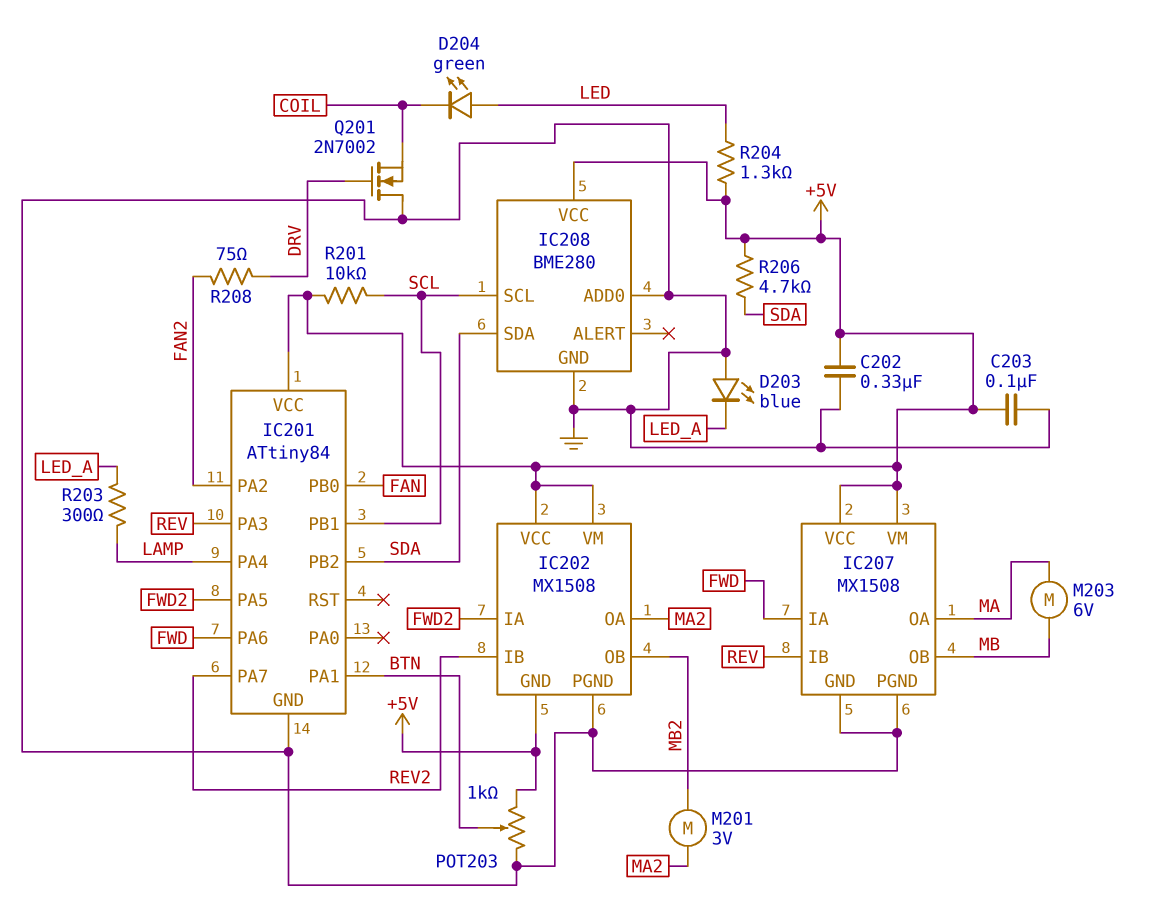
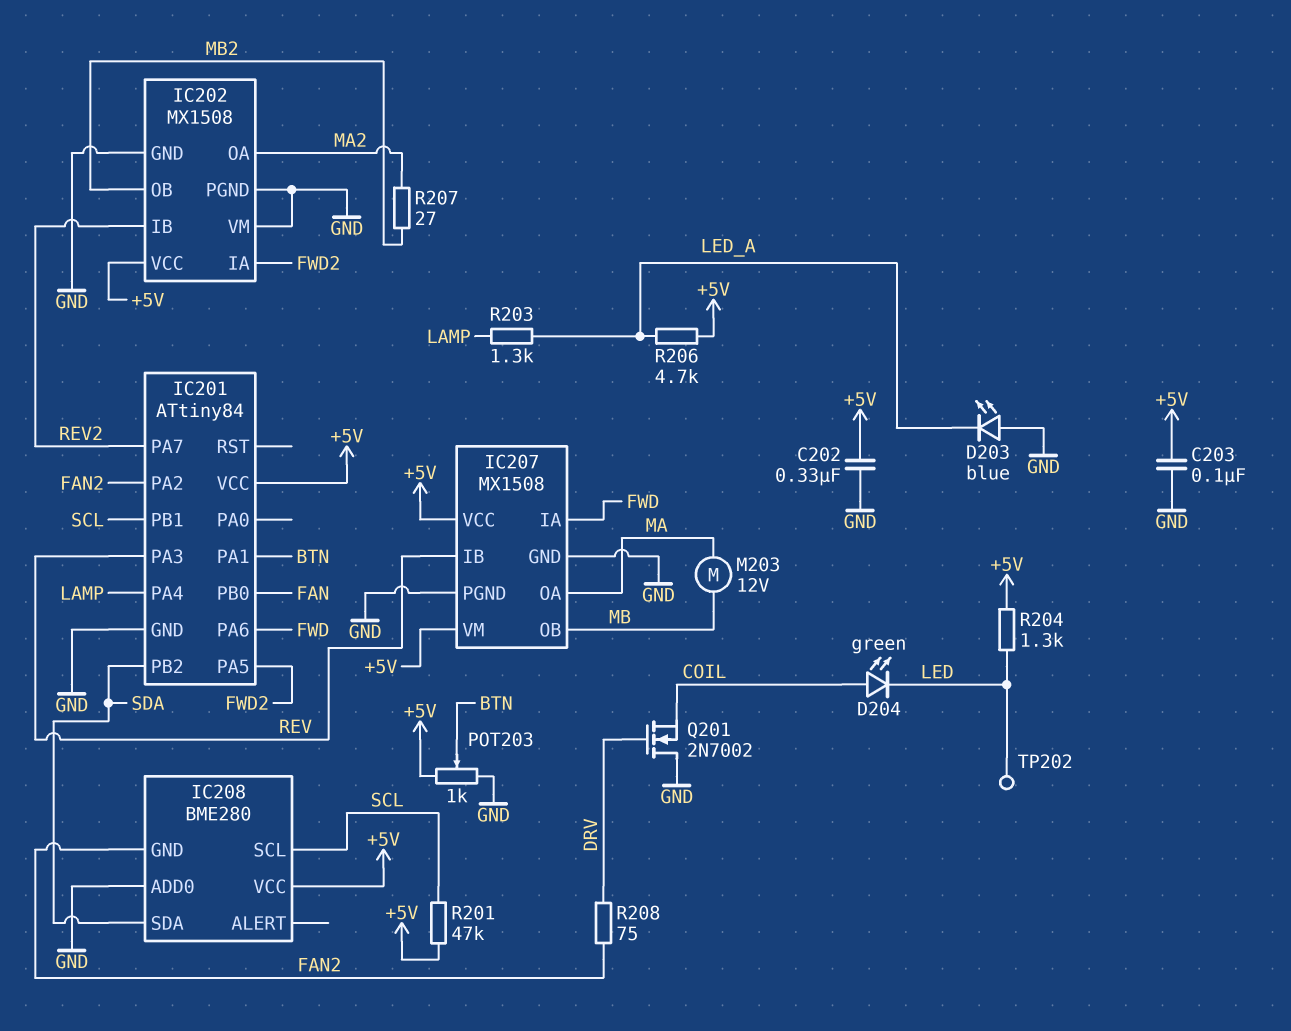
D204: LED green (A LED, K COIL) -> LED green (A COIL, K LED)
IC202 pin GND: +5V -> GND
IC202 pin VM: +5V -> GND
IC208 pin GND: GND -> FAN2
M201: motor 3V (MA2, MB2) -> none
M203: motor 6V (MA, MB) -> motor 12V (MA, MB)
R201: 10k (+5V, SCL) -> 47k (+5V, SCL)
R203: 300 (LAMP, LED_A) -> 1.3k (LAMP, LED_A)
R206: 4.7k (+5V, SDA) -> 4.7k (+5V, LED_A)
R207: none -> 27 (MA2, MB2)
TP202: none -> test point (LED)

